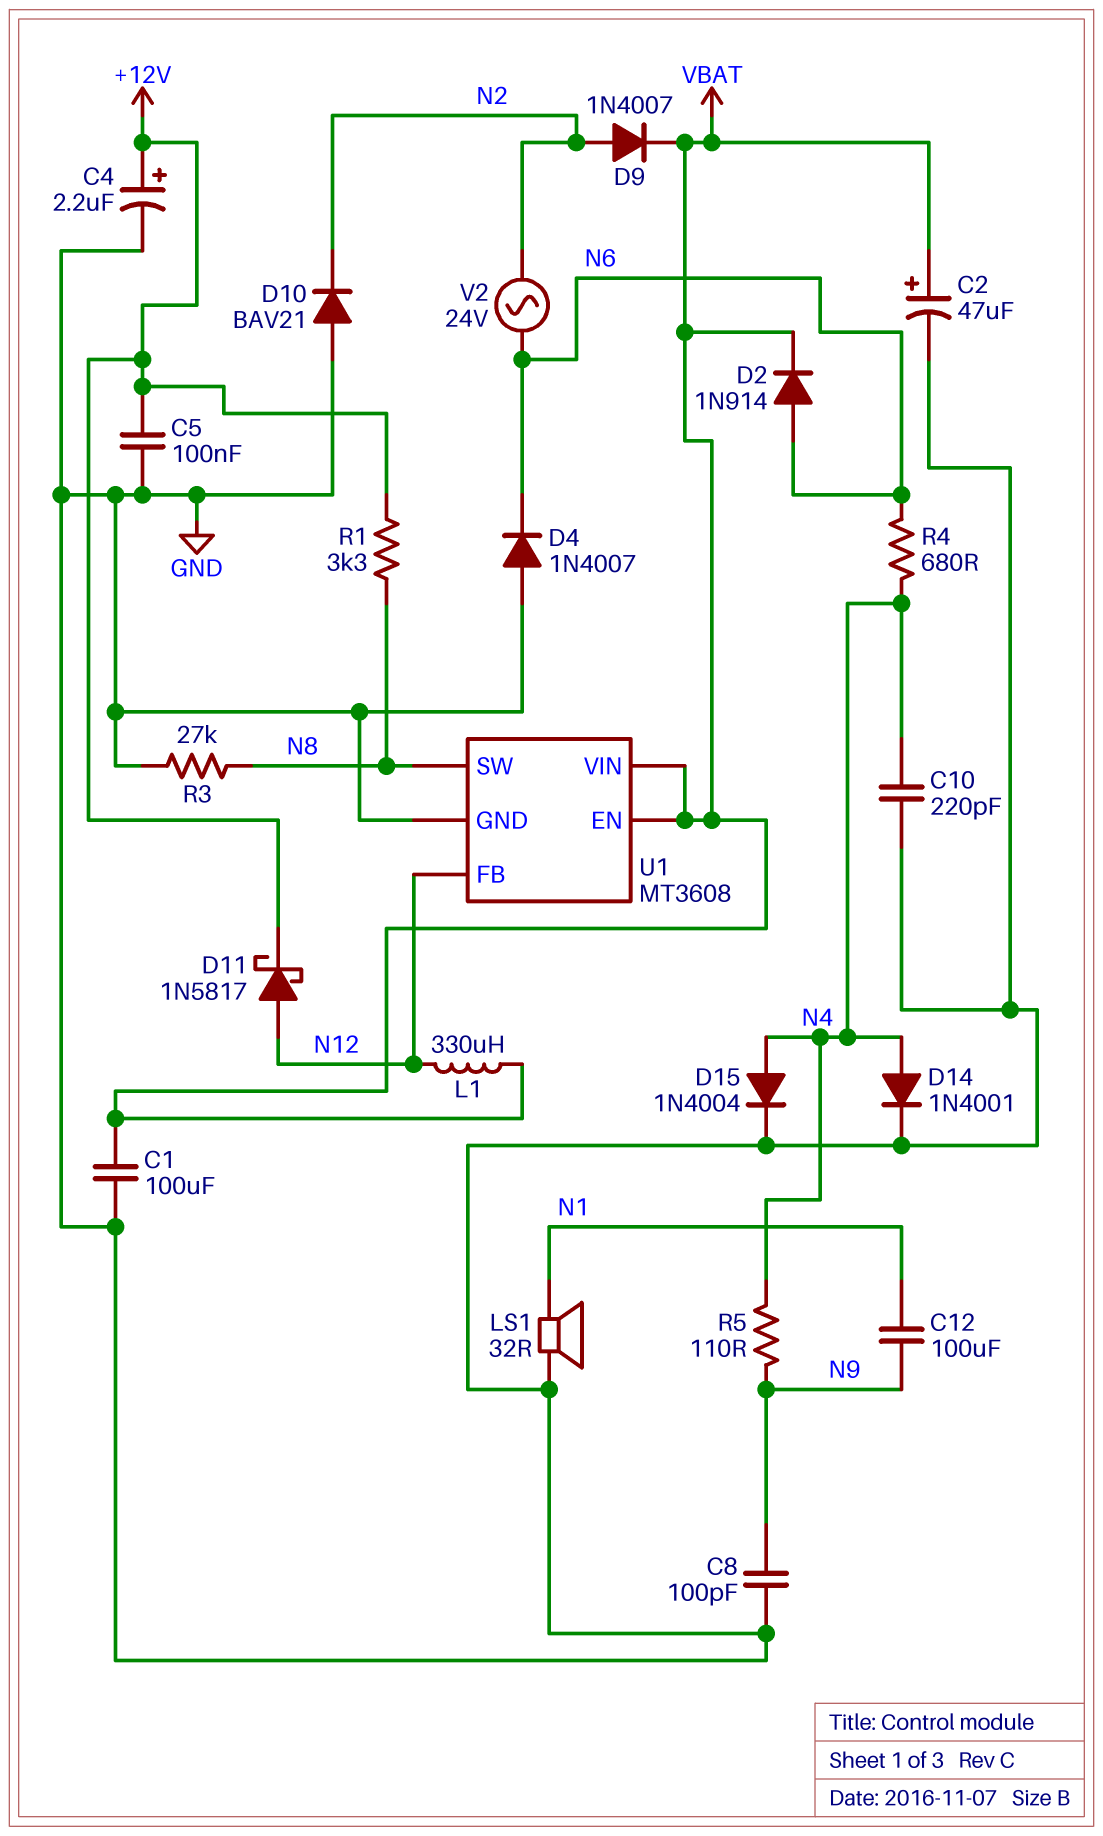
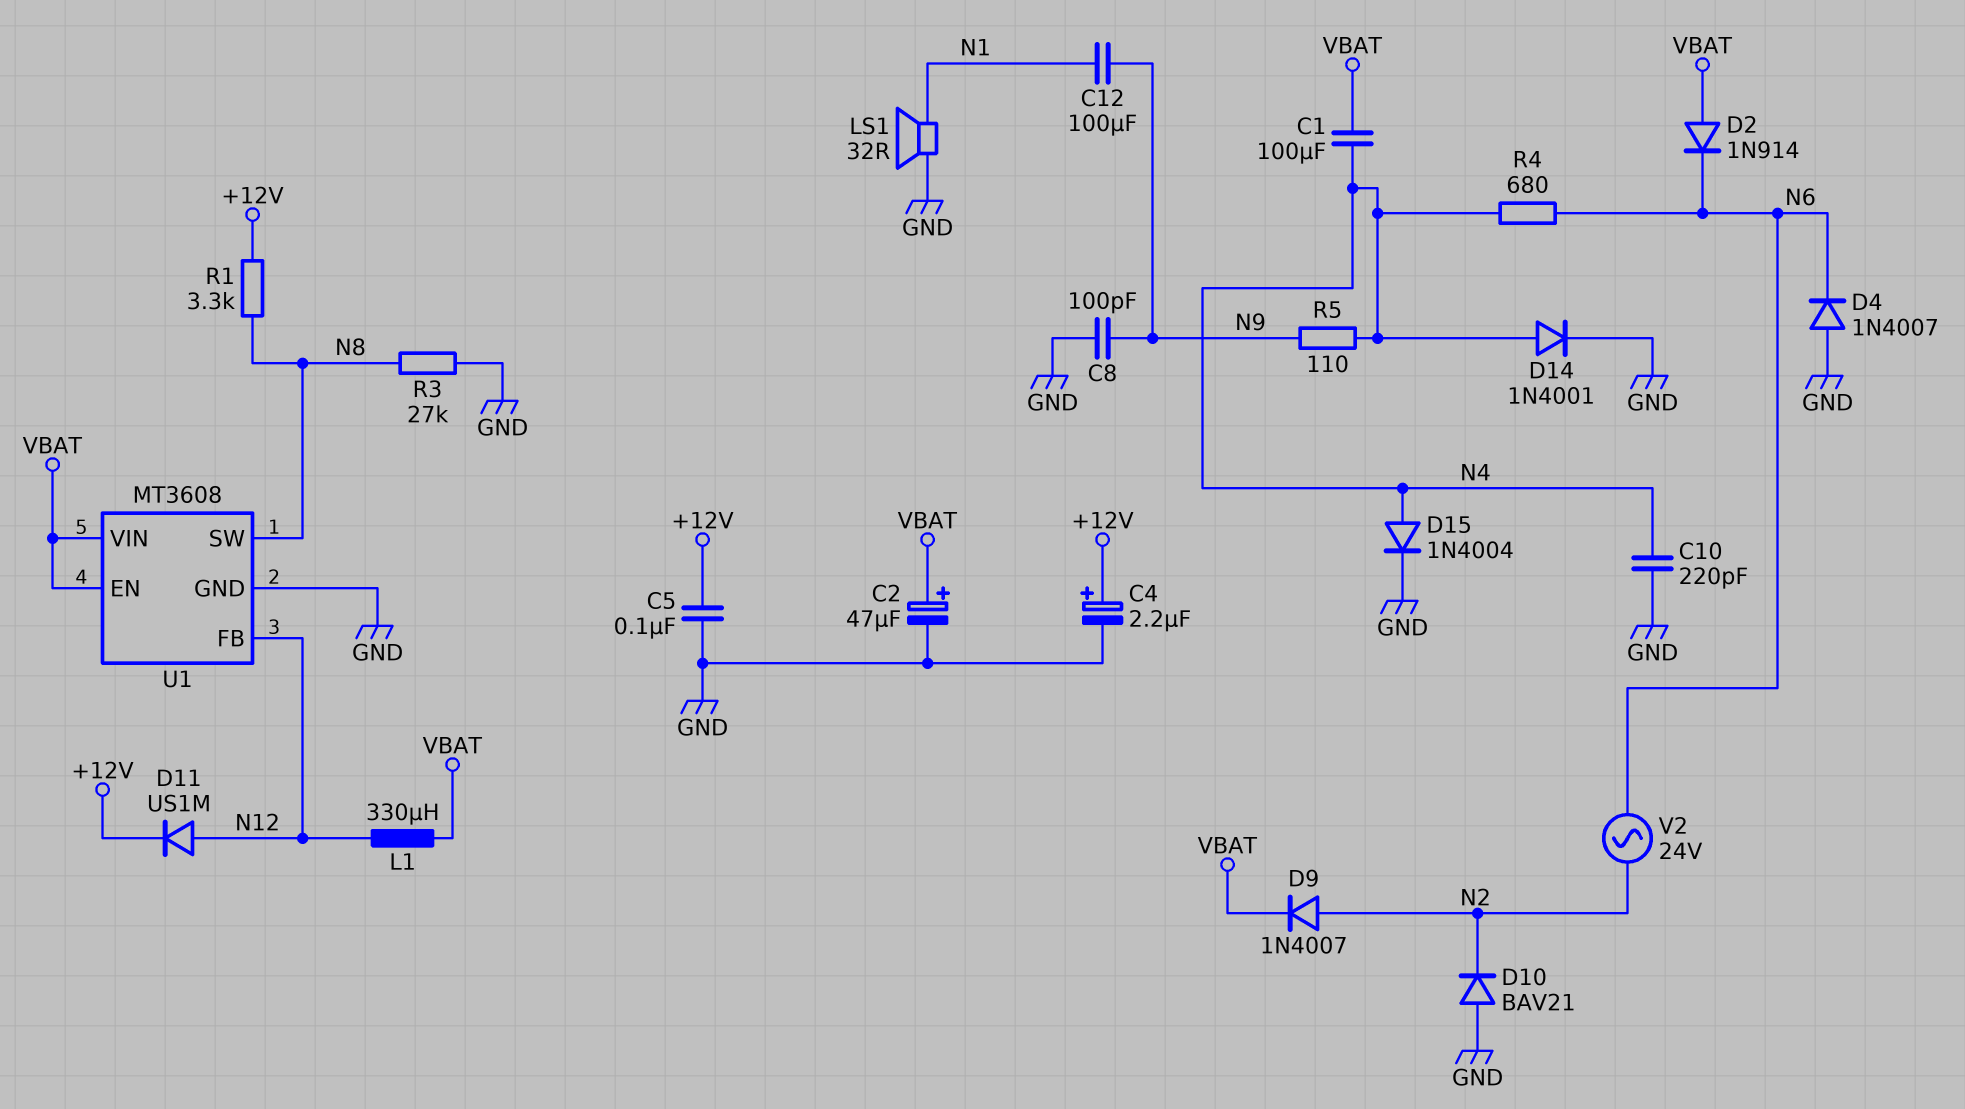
C1: 100uF (GND, VBAT) -> 100uF (N4, VBAT)
D2: diode 1N914 (A N6, K VBAT) -> diode 1N914 (A VBAT, K N6)
D11: schottky 1N5817 (A N12, K +12V) -> diode US1M (A N12, K +12V)

